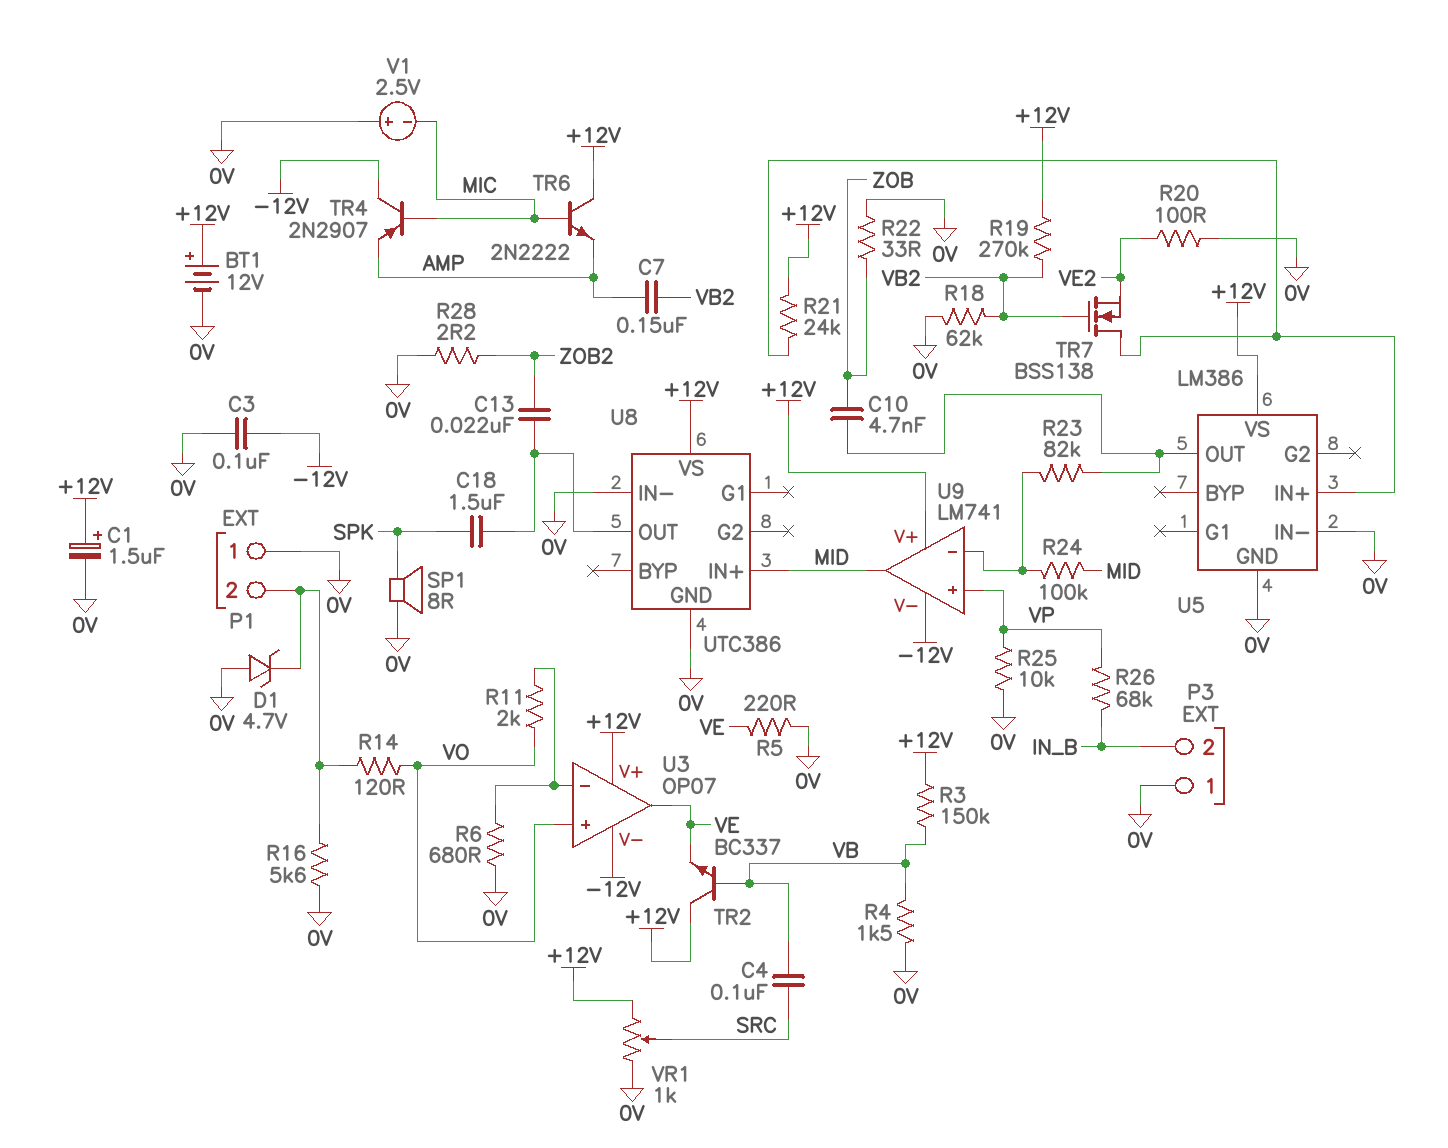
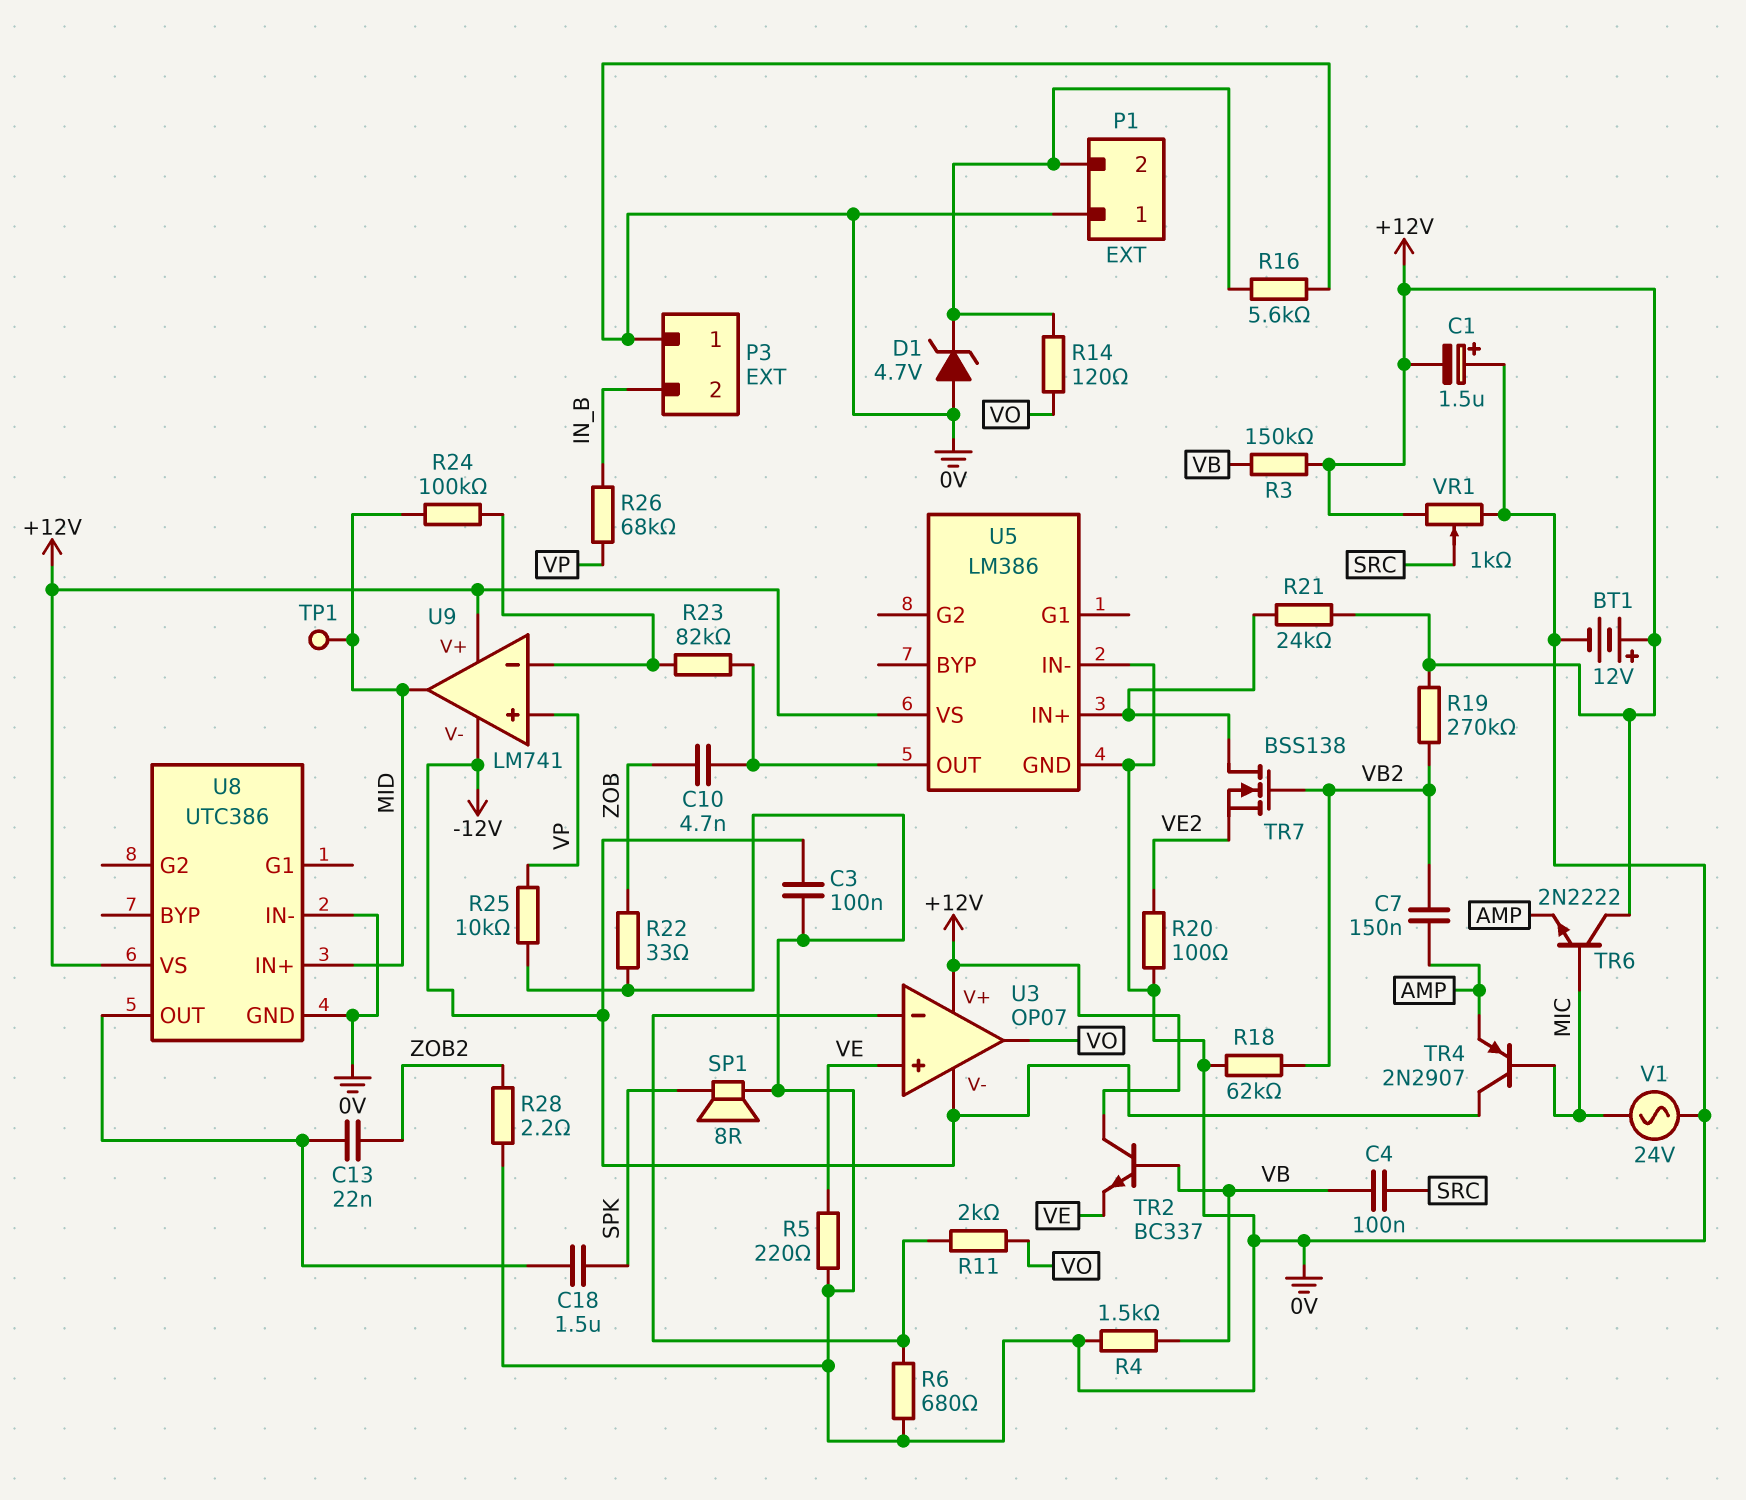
C1: 1.5uF (plus +12V, minus 0V) -> 1.5uF (plus 0V, minus +12V)
TP1: none -> test point (MID)
U3 pin in+: VO -> VE
U3 pin out: VE -> VO
V1: 2.5V (plus 0V, minus MIC) -> AC 24V (0V, MIC)

